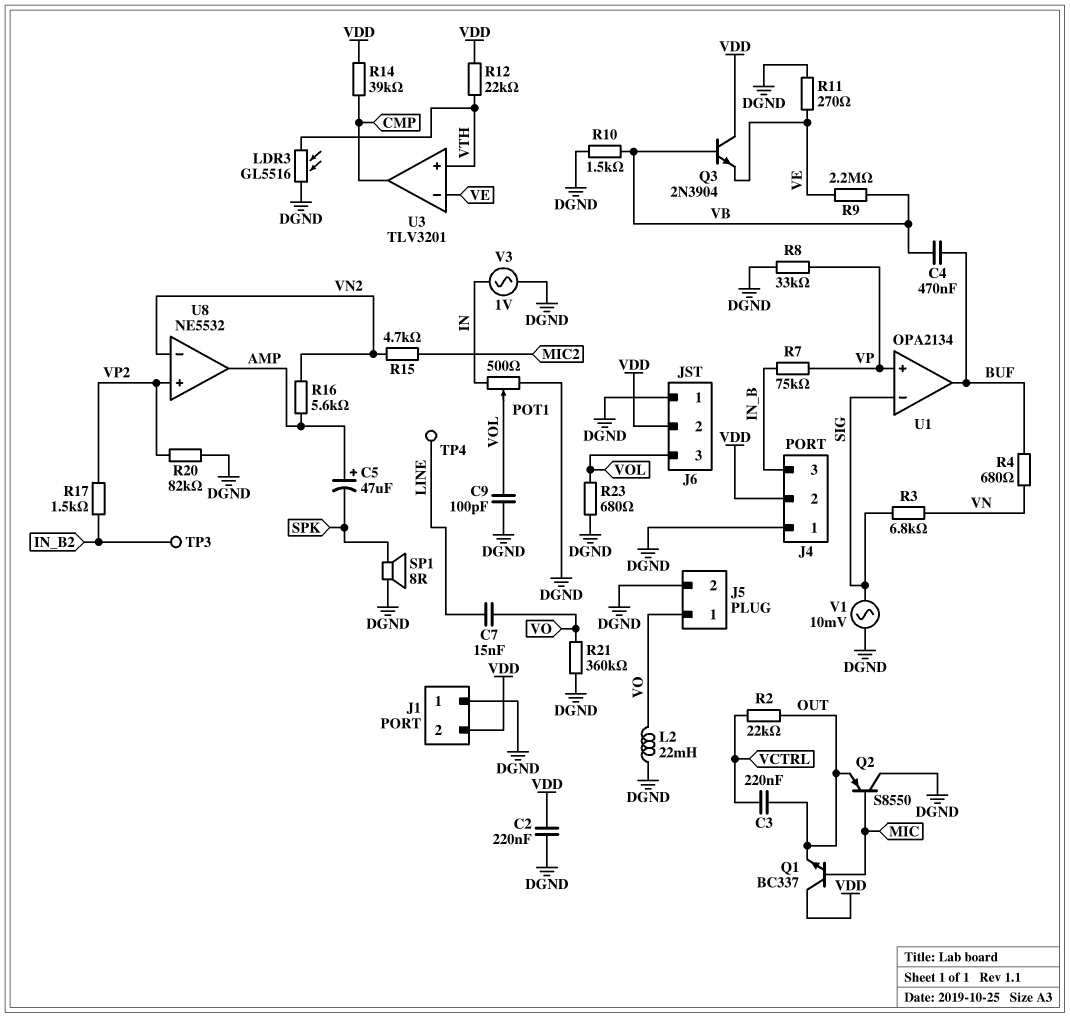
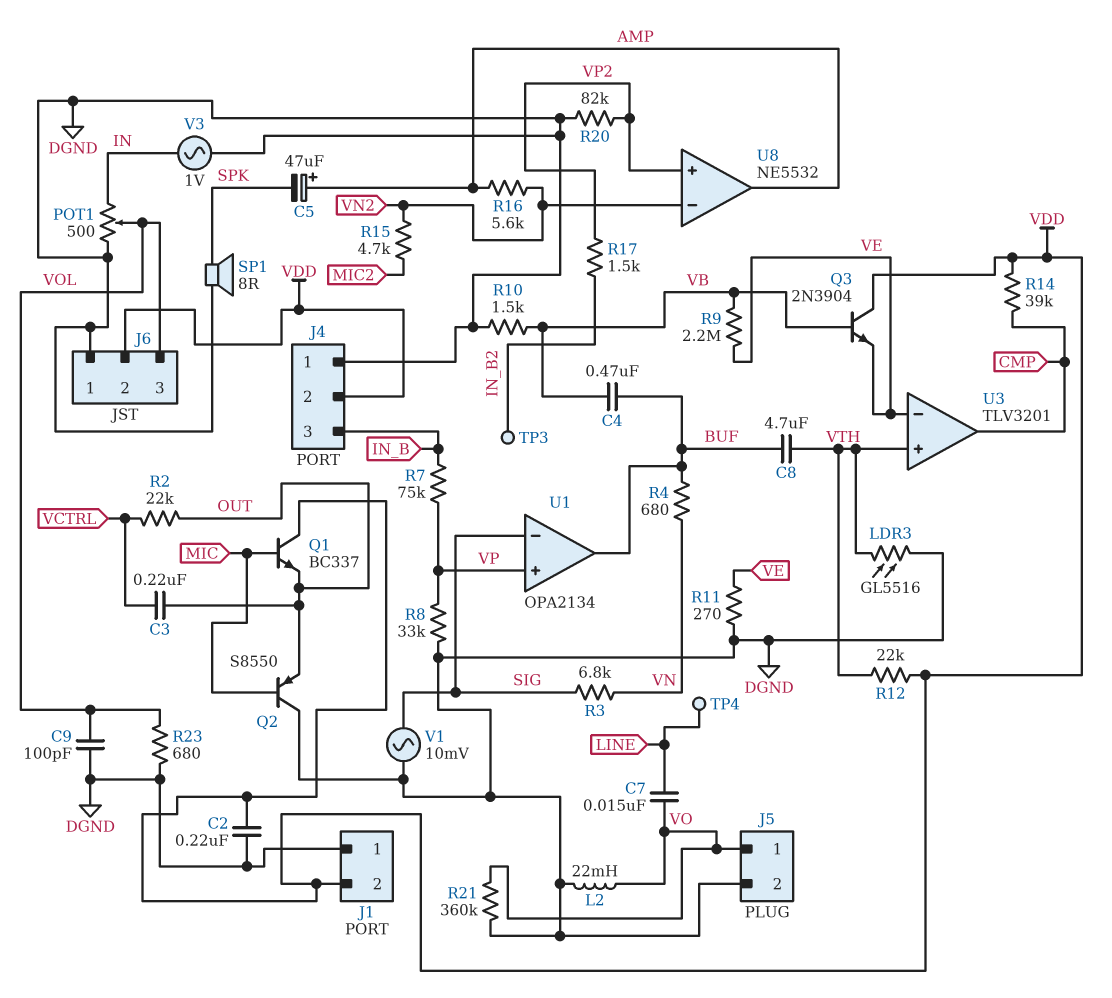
C8: none -> 4.7uF (BUF, VTH)

